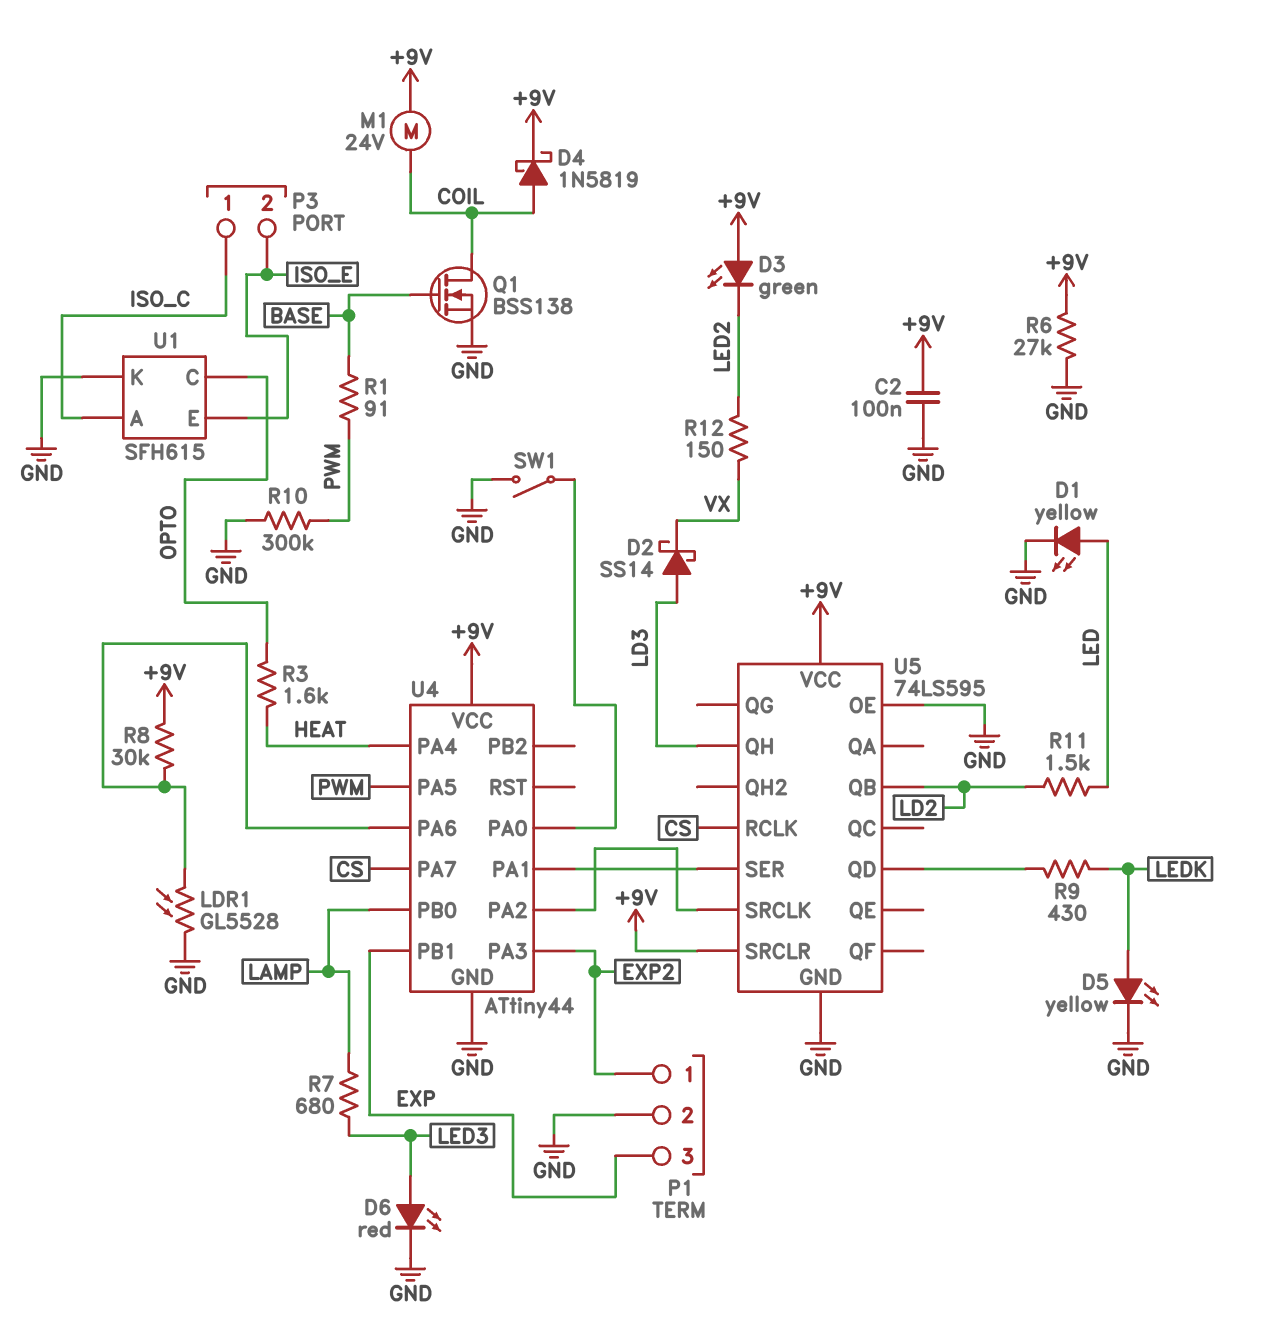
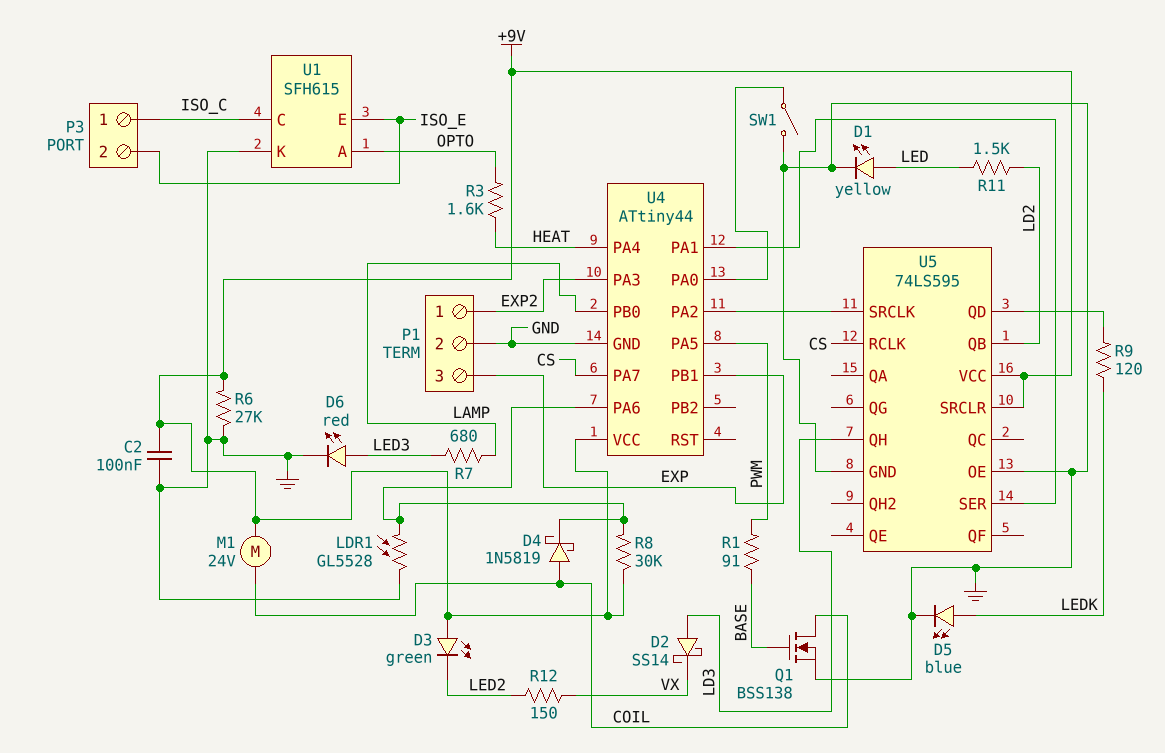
D4: schottky 1N5819 (A COIL, K +9V) -> schottky 1N5819 (A COIL, K U4/PA6)
D5: LED yellow (A LEDK, K GND) -> LED blue (A LEDK, K GND)
R9: 430 (LEDK, U5/QD) -> 120 (LEDK, U5/QD)
R10: 300k (GND, PWM) -> none
U1 pin A: ISO_C -> OPTO
U1 pin C: OPTO -> ISO_C

